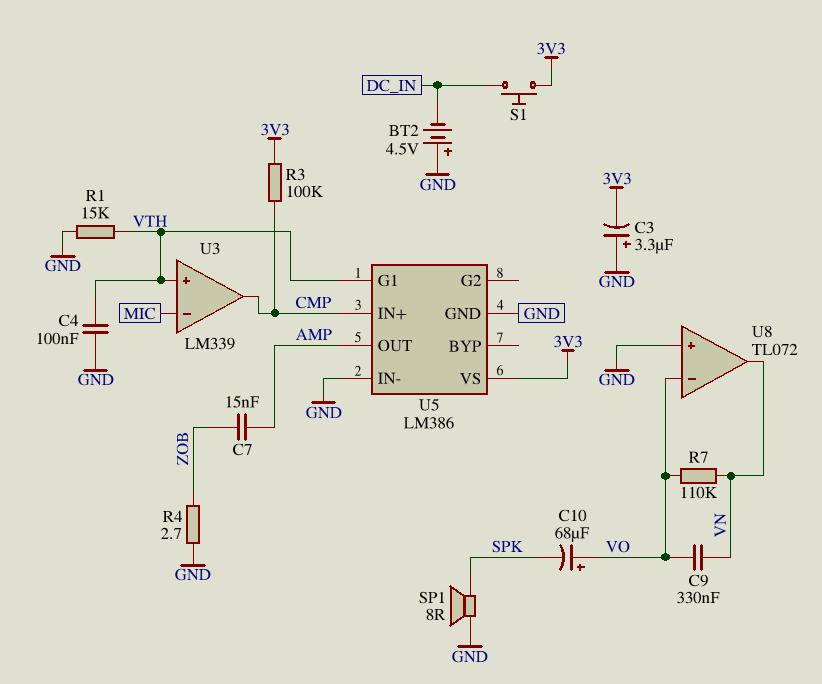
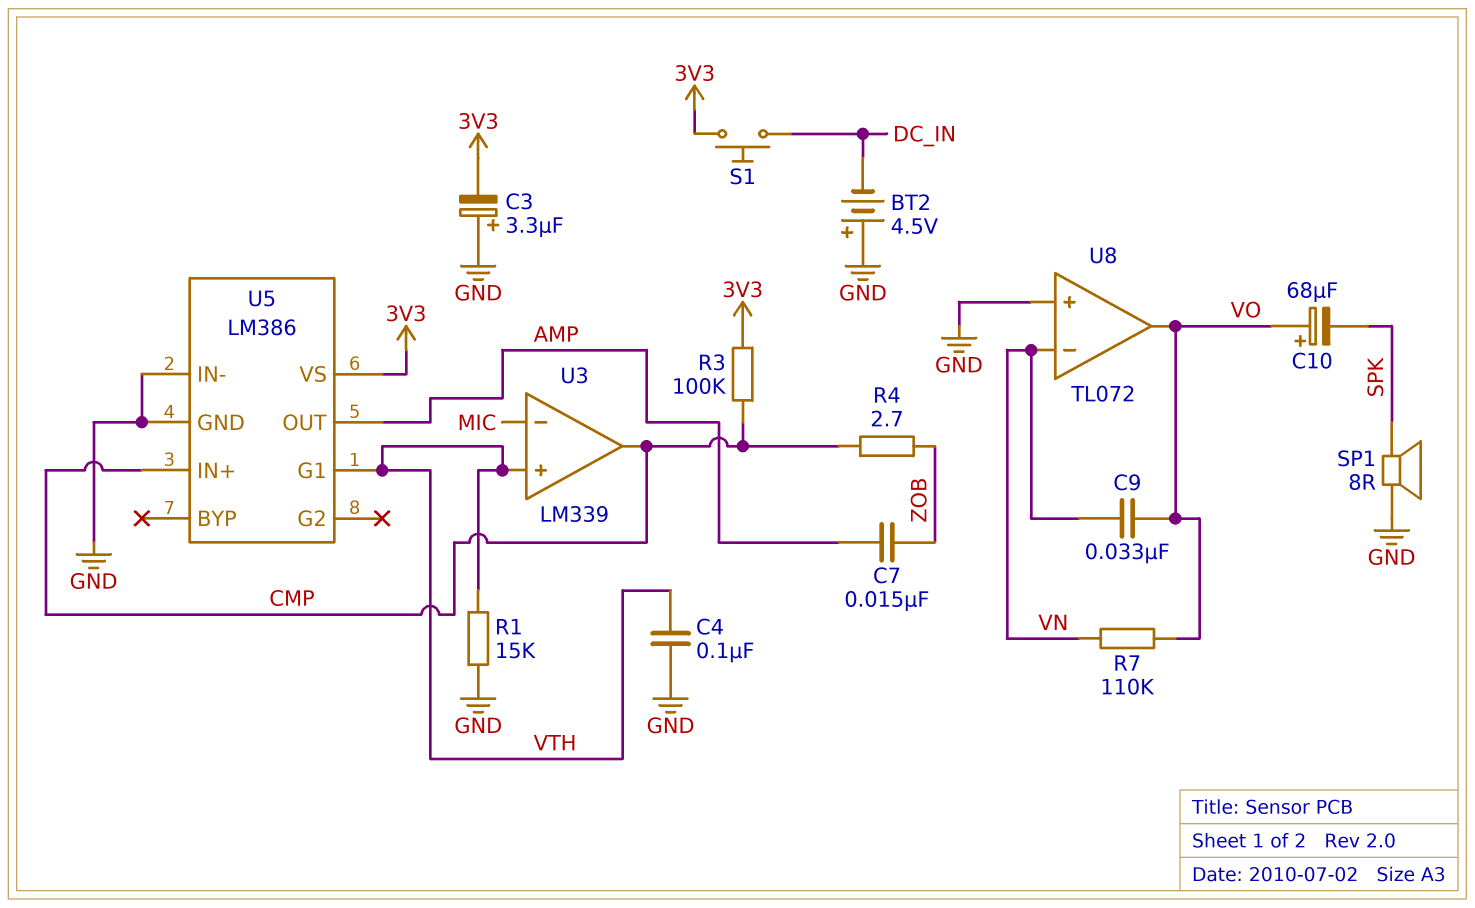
C9: 330nF (VN, VO) -> 33nF (VN, VO)
R4: 2.7 (GND, ZOB) -> 2.7 (CMP, ZOB)
U8 pin in-: VO -> VN
U8 pin out: VN -> VO

